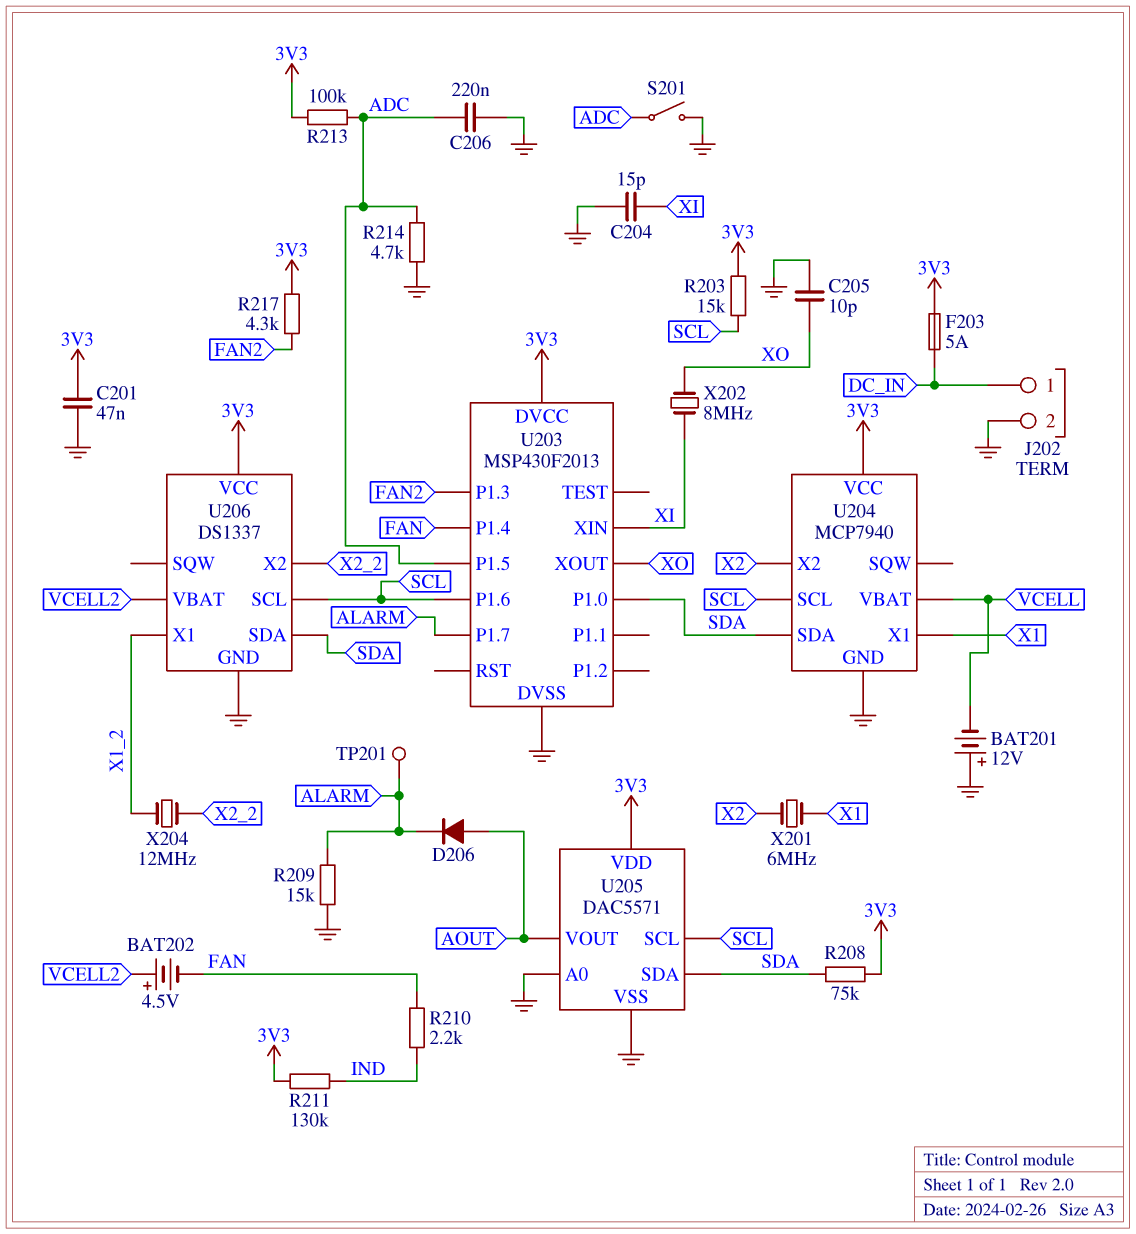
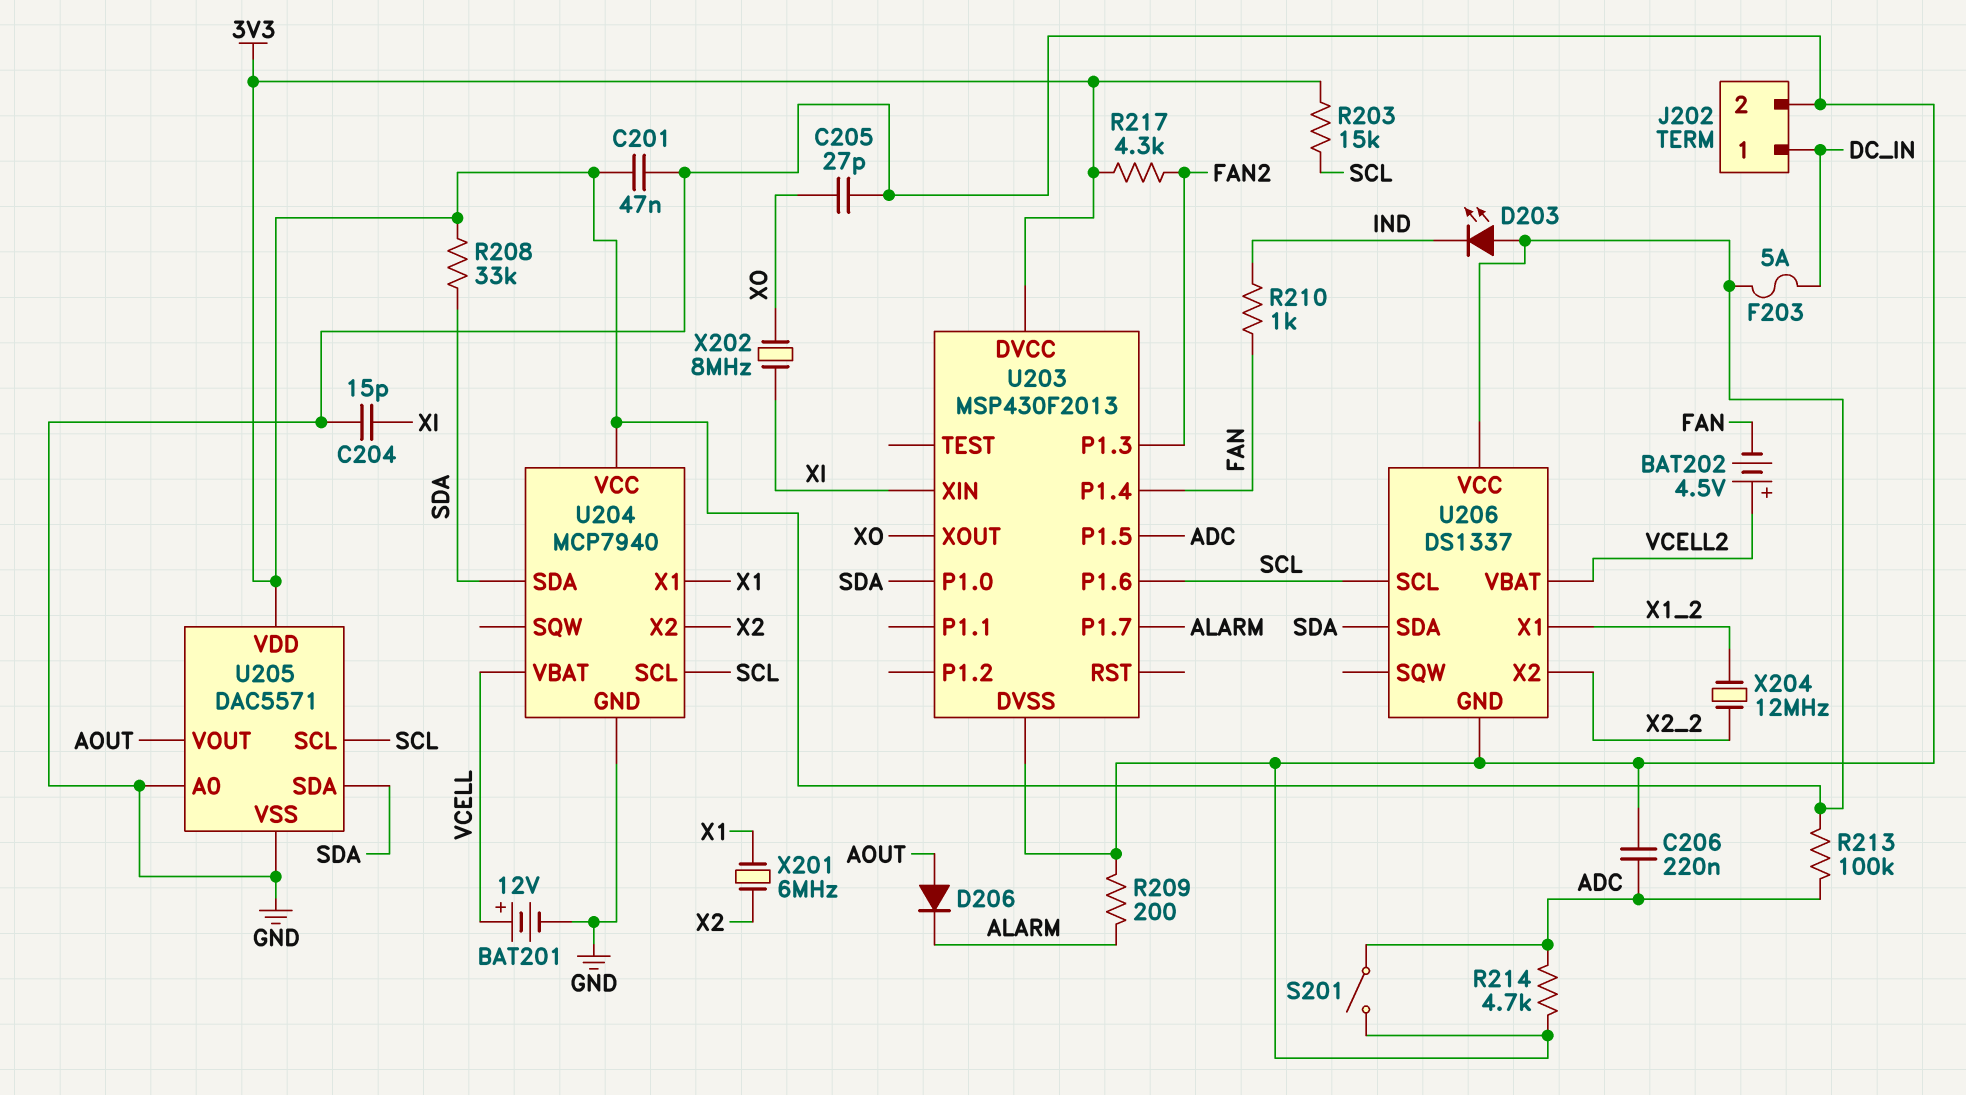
BAT201: 12V (plus GND, minus VCELL) -> 12V (plus VCELL, minus GND)
C205: 10pF (GND, XO) -> 27pF (GND, XO)
D203: none -> LED (A 3V3, K IND)
R208: 75k (3V3, SDA) -> 33k (3V3, SDA)
R209: 15k (ALARM, GND) -> 200 (ALARM, GND)
R210: 2.2k (FAN, IND) -> 1k (FAN, IND)
R211: 130k (3V3, IND) -> none
TP201: test point (ALARM) -> none

